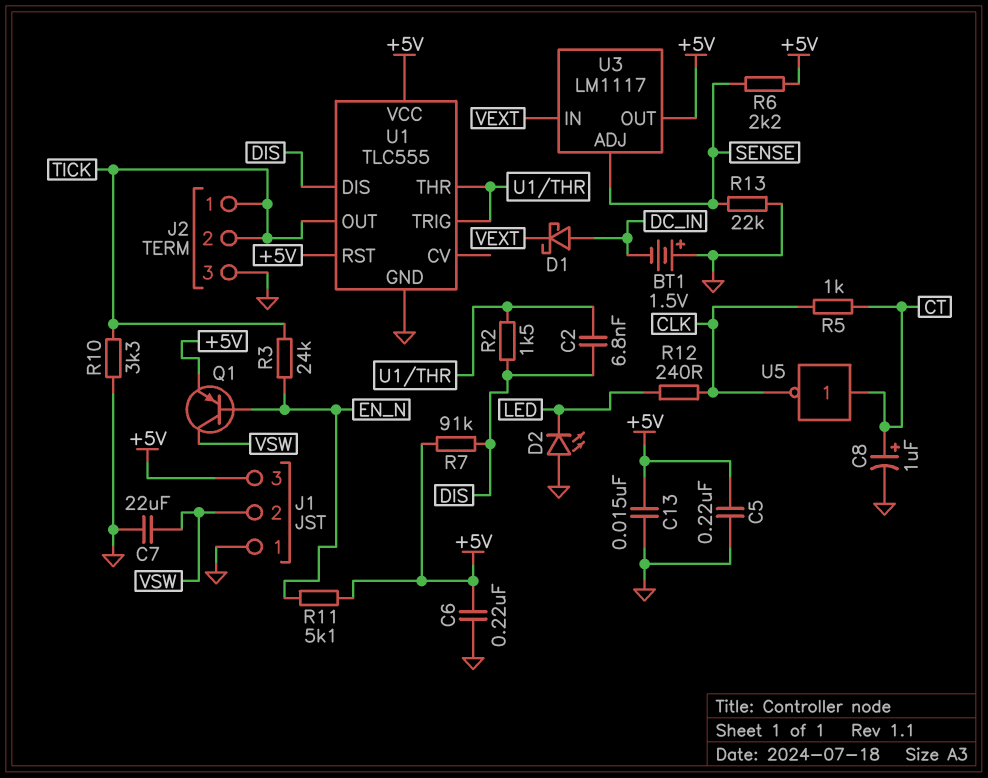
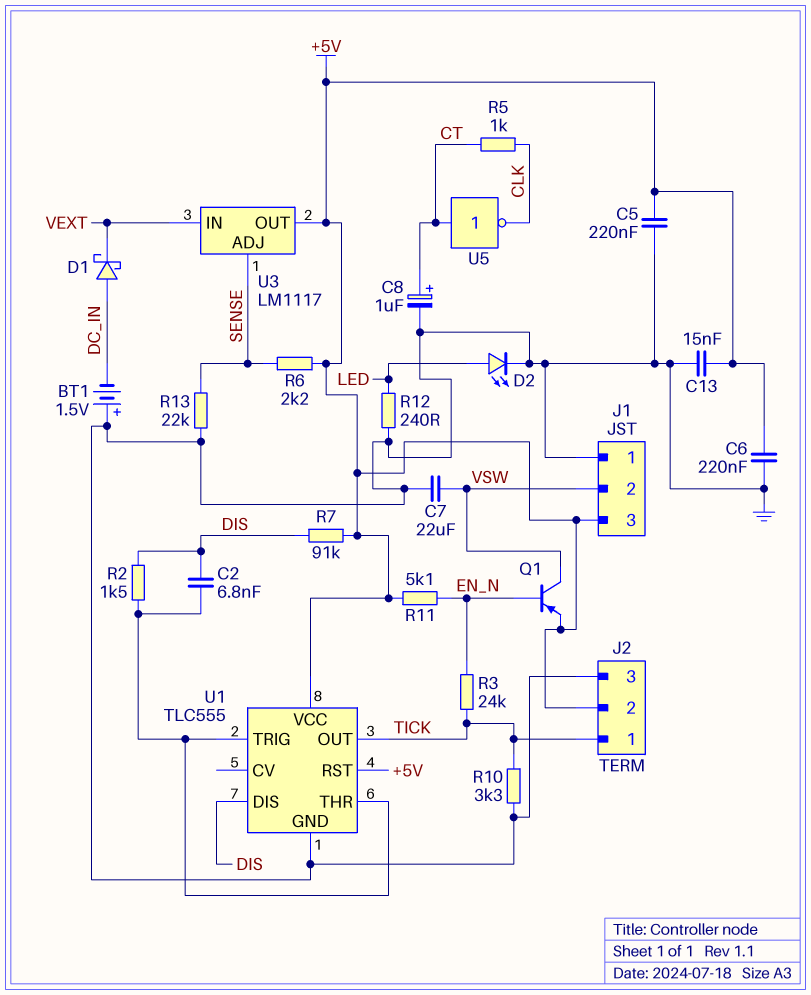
D2: LED (A GND, K LED) -> LED (A LED, K GND)
J2 pin 2: TICK -> +5V
R12: 240 (CLK, LED) -> 240 (GND, LED)

